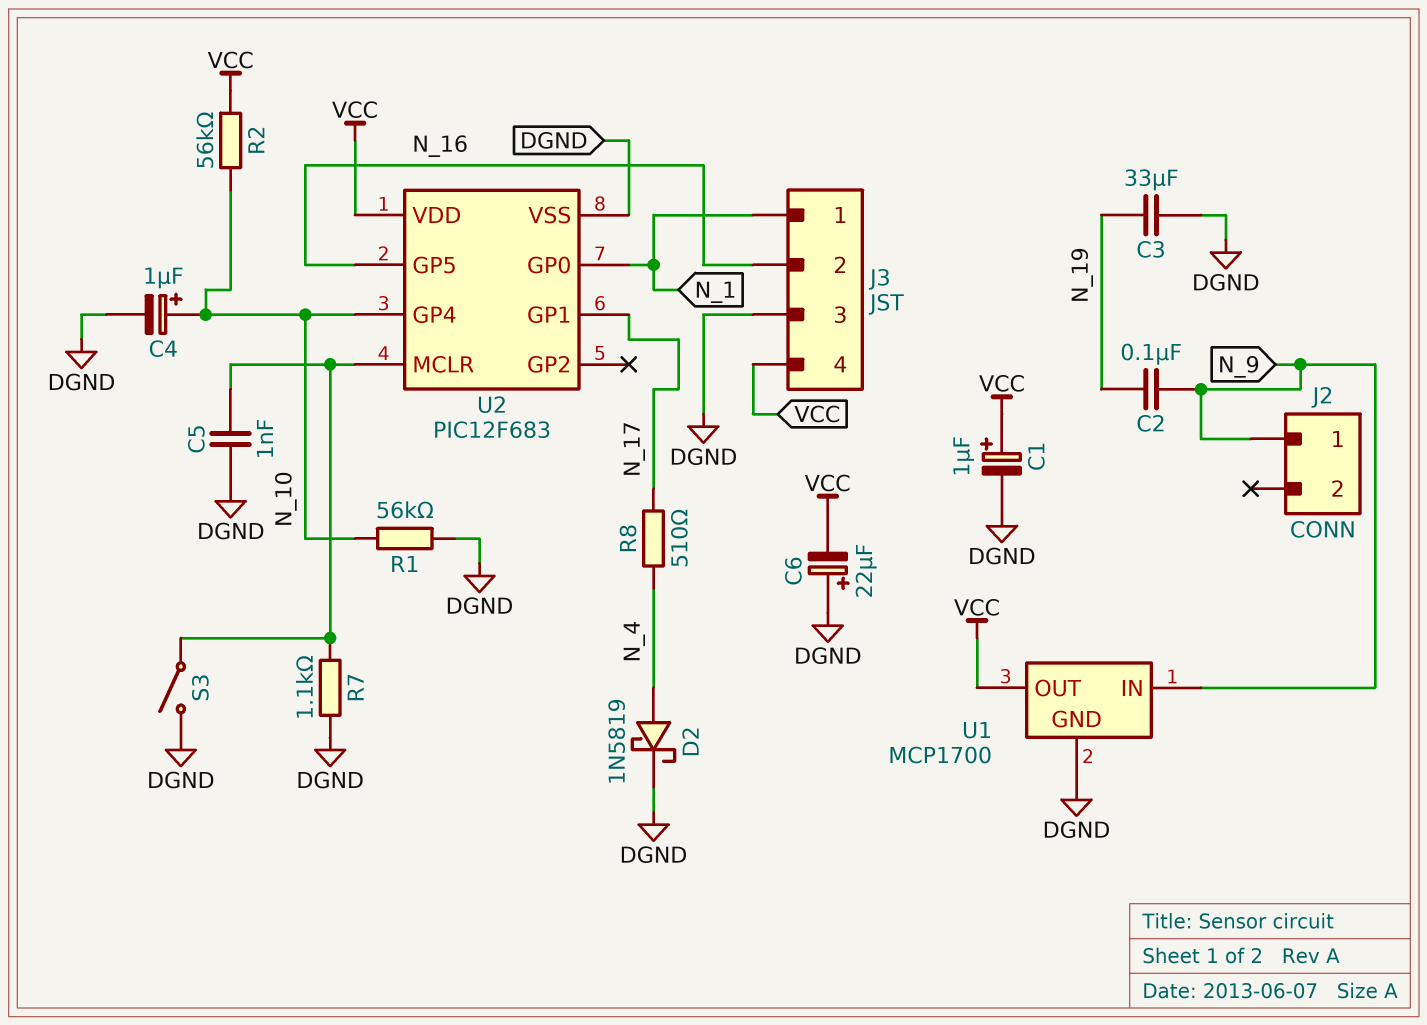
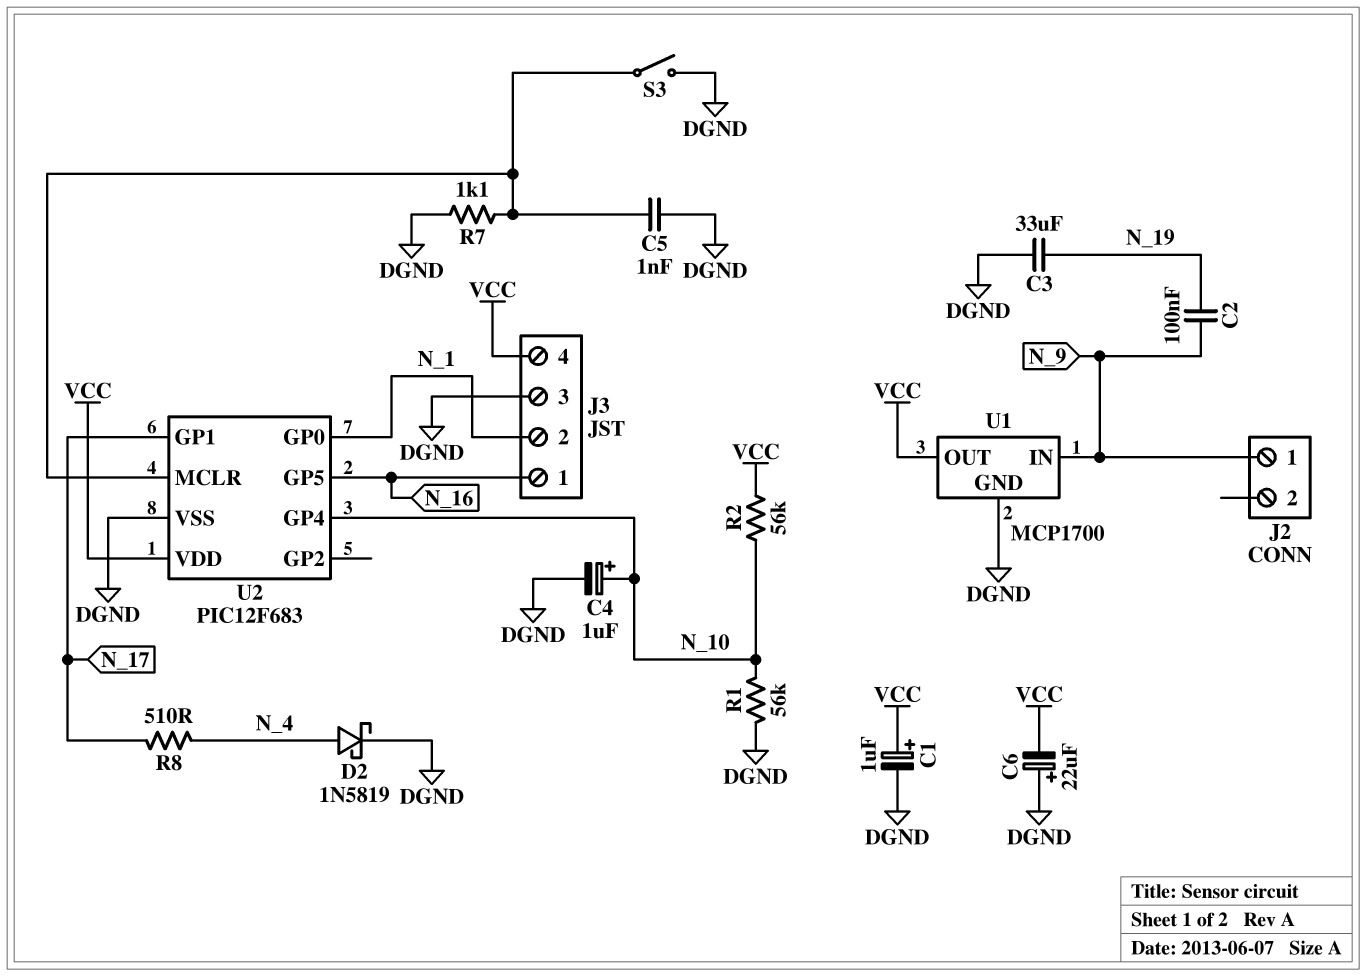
J3 pin 1: N_1 -> N_16
J3 pin 2: N_16 -> N_1

